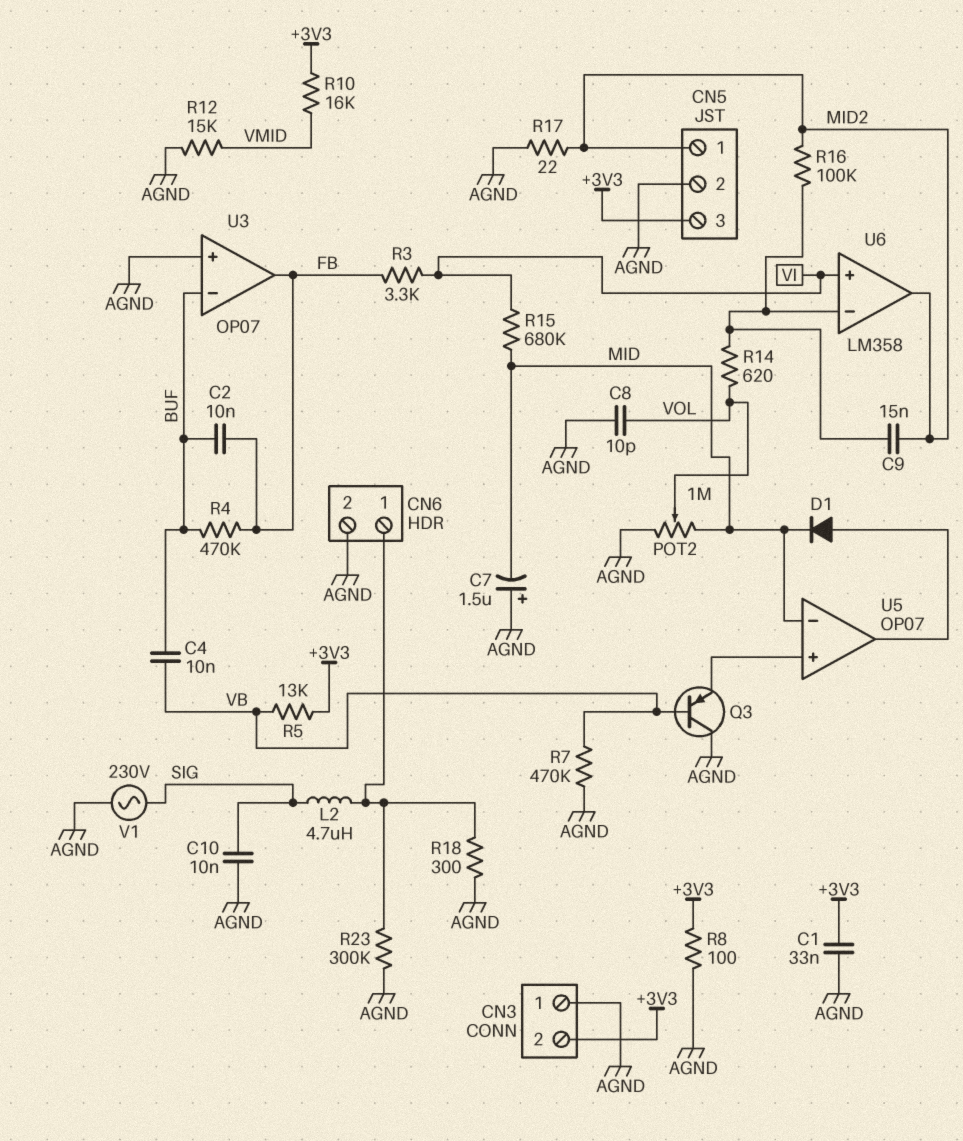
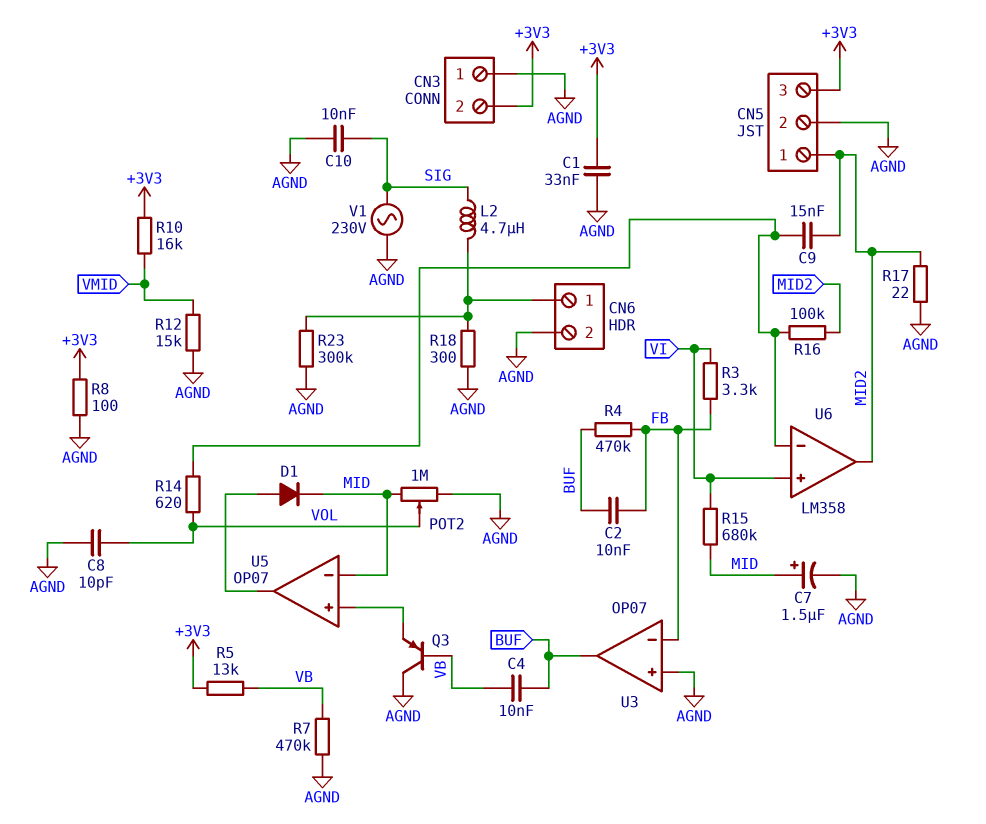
C7: 1.5uF (plus AGND, minus MID) -> 1.5uF (plus MID, minus AGND)
U3 pin in-: BUF -> FB
U3 pin out: FB -> BUF

